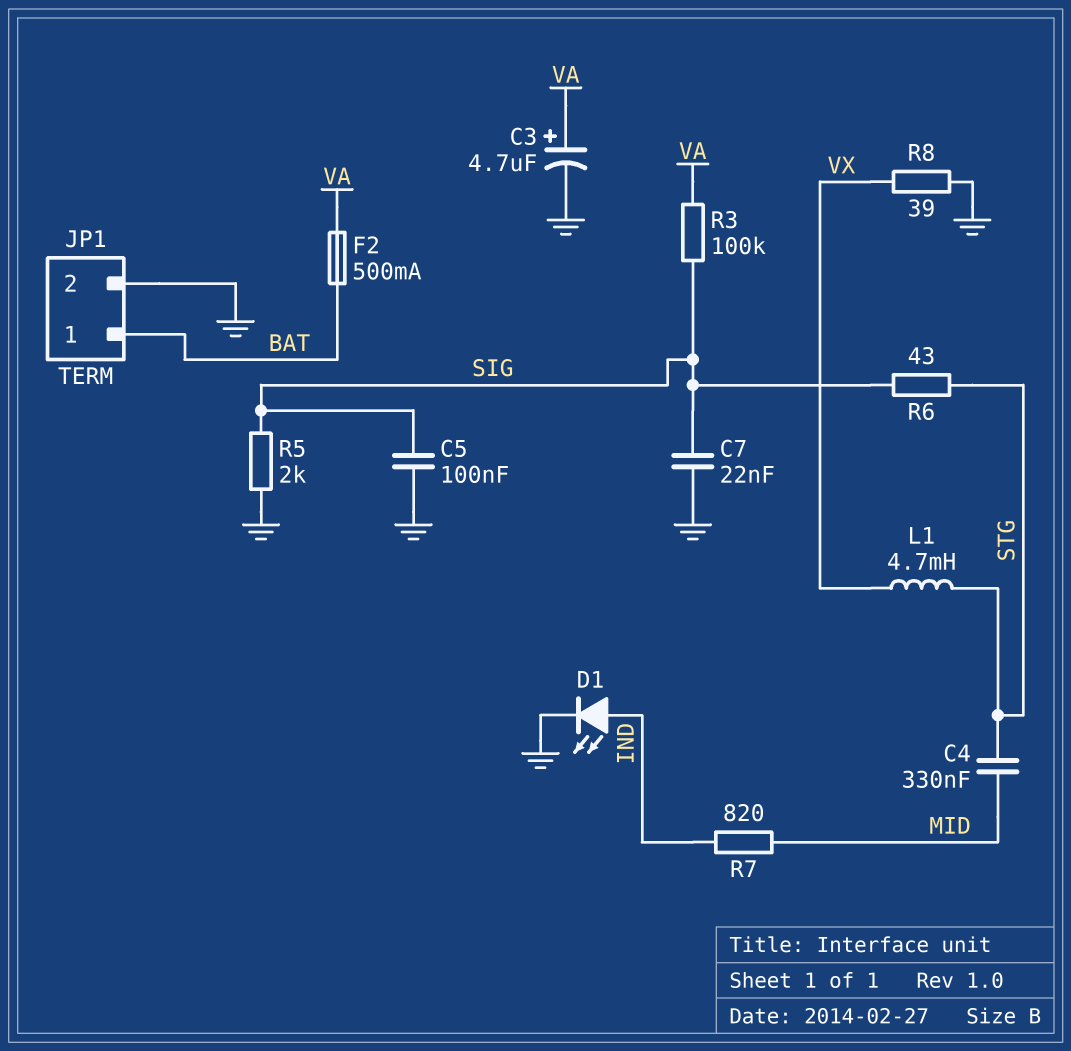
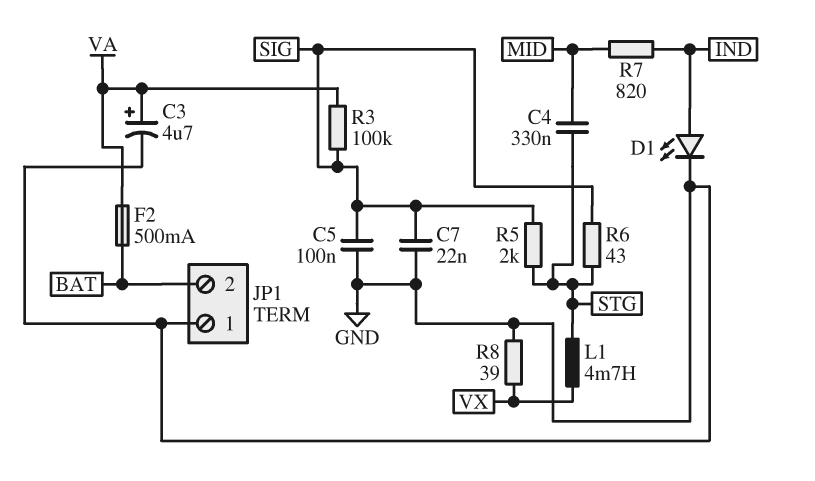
JP1 pin 1: BAT -> GND
JP1 pin 2: GND -> BAT
R5: 2k (GND, SIG) -> 2k (SIG, STG)

